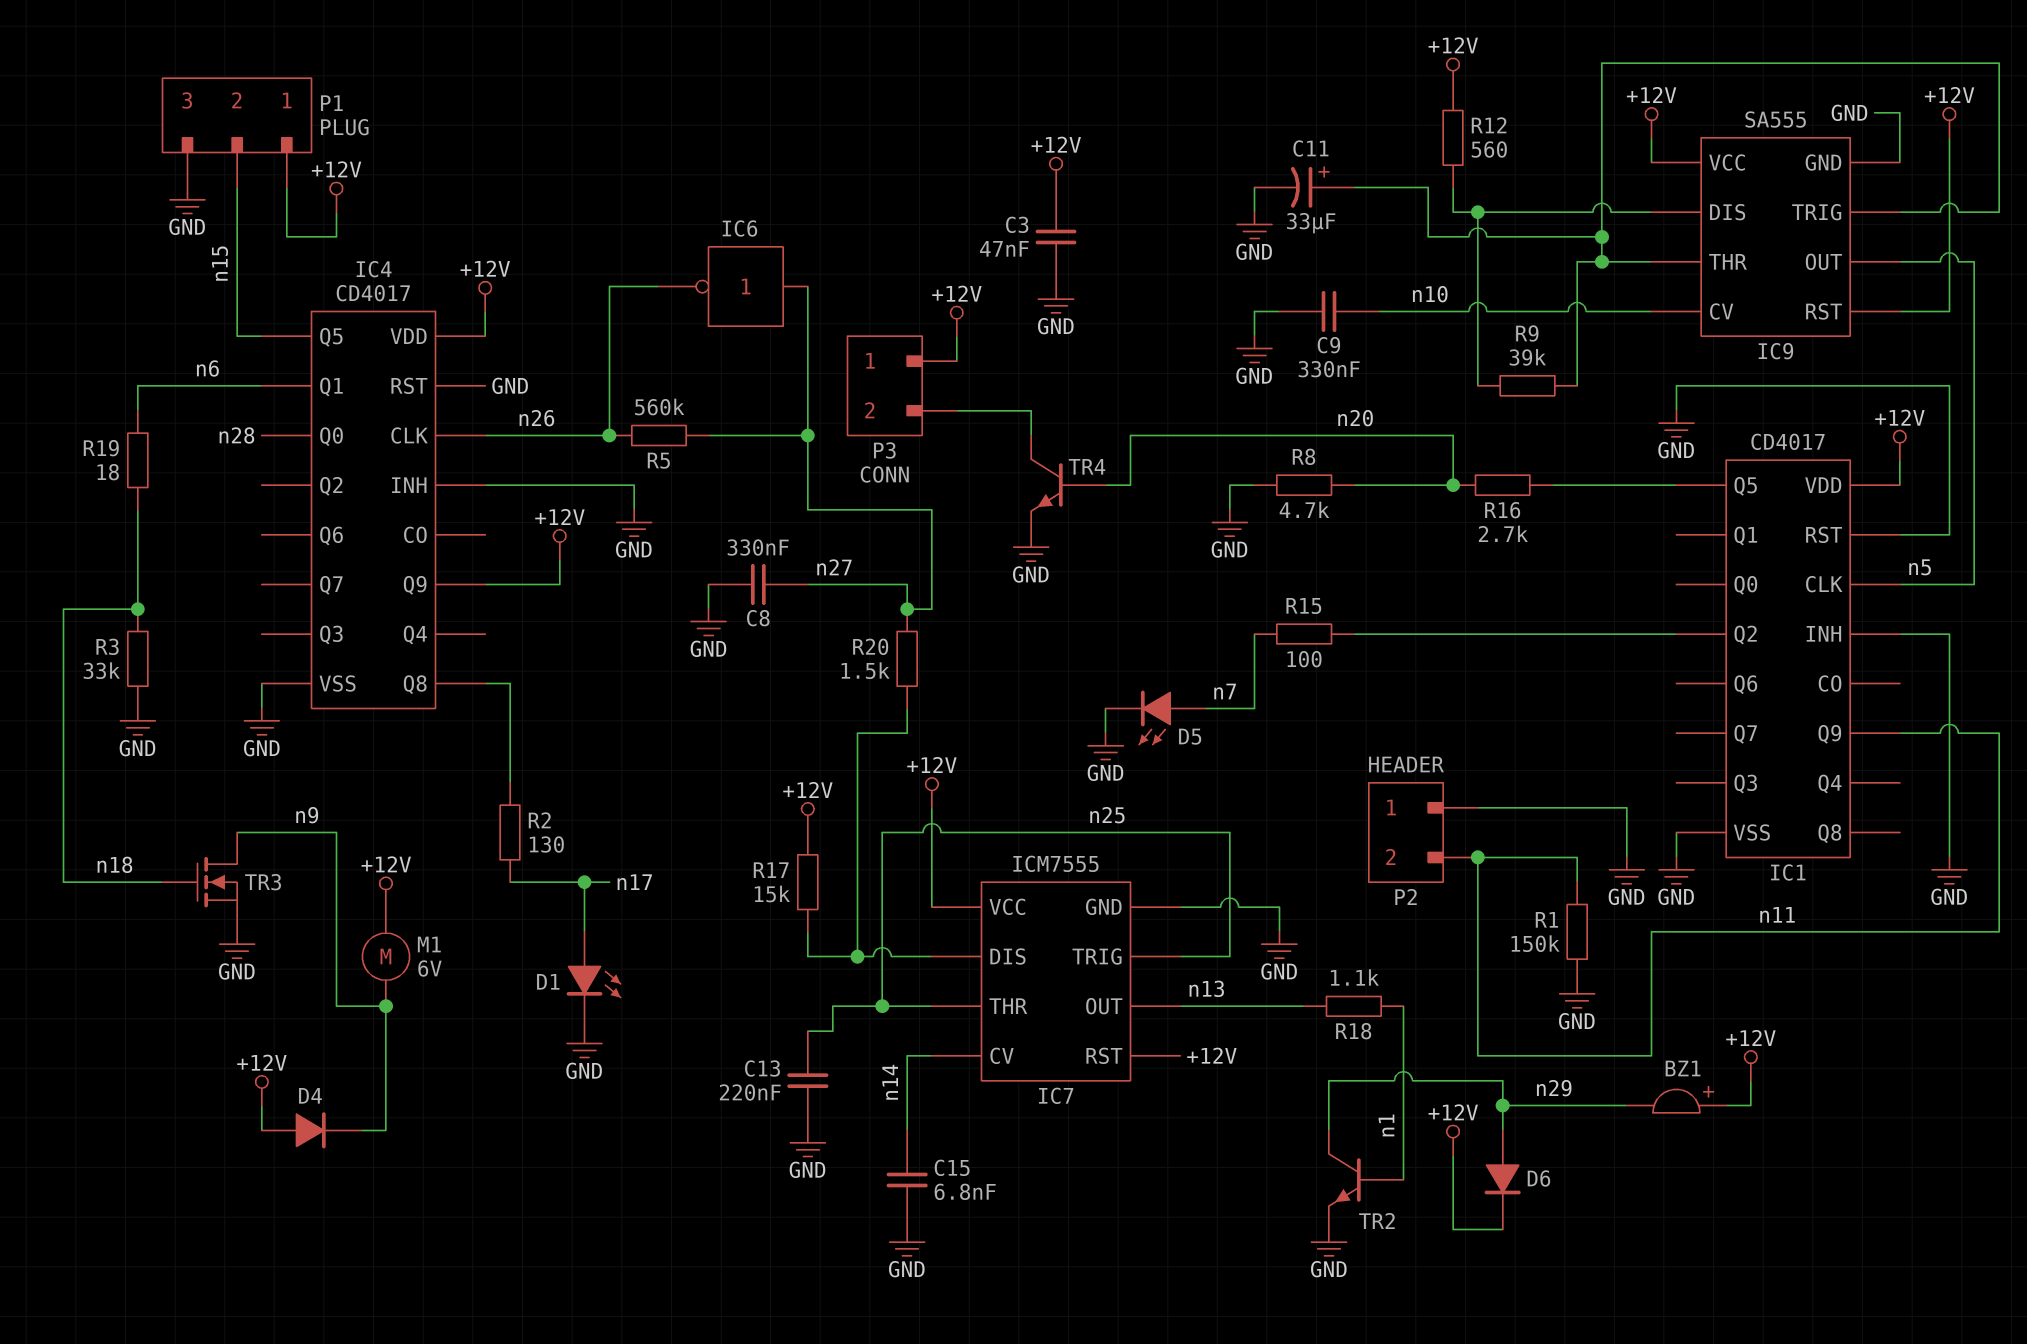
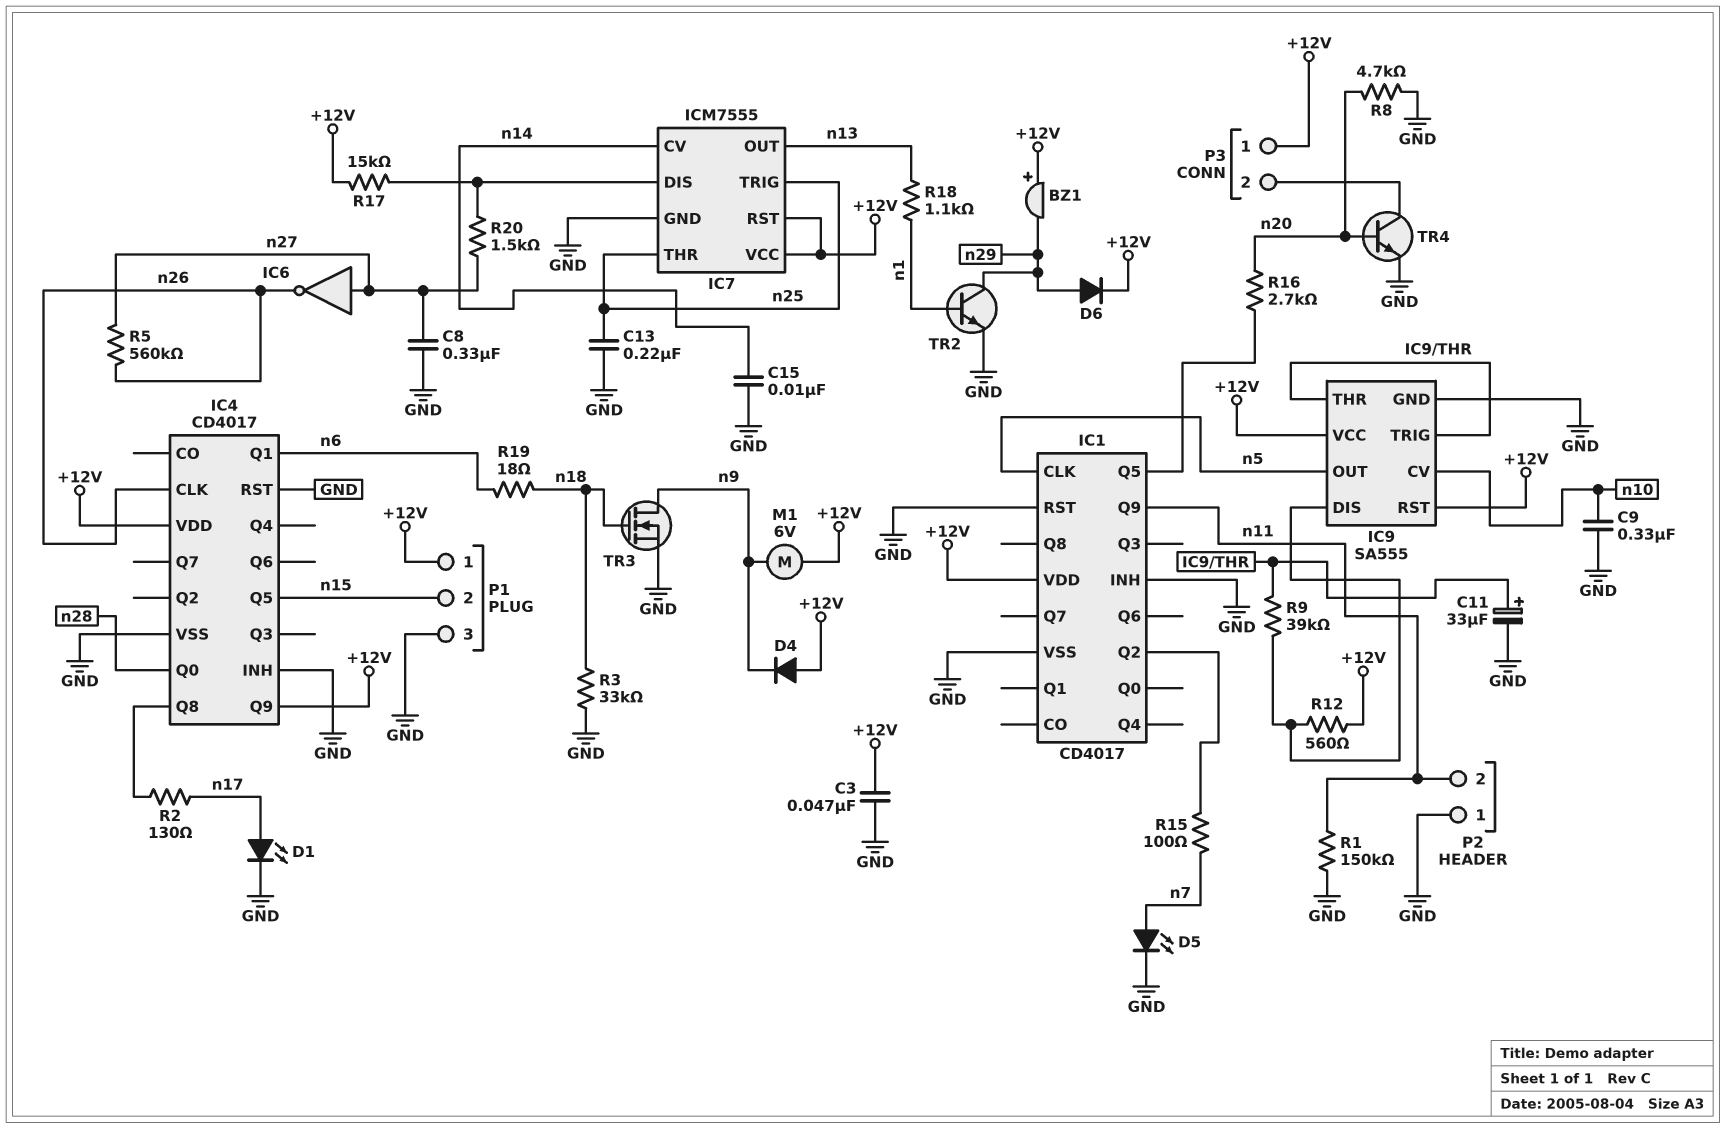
C15: 6.8nF (GND, n14) -> 10nF (GND, n14)

